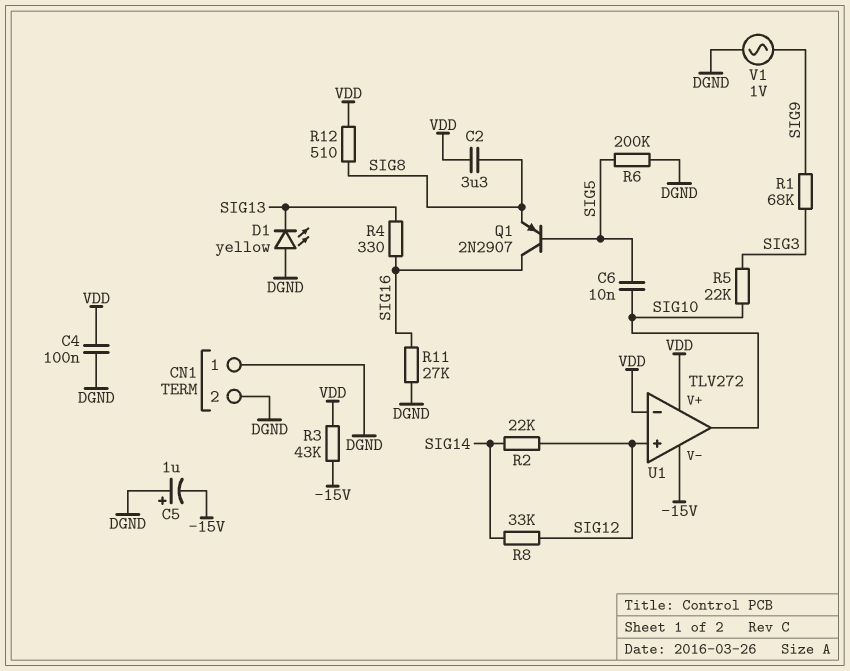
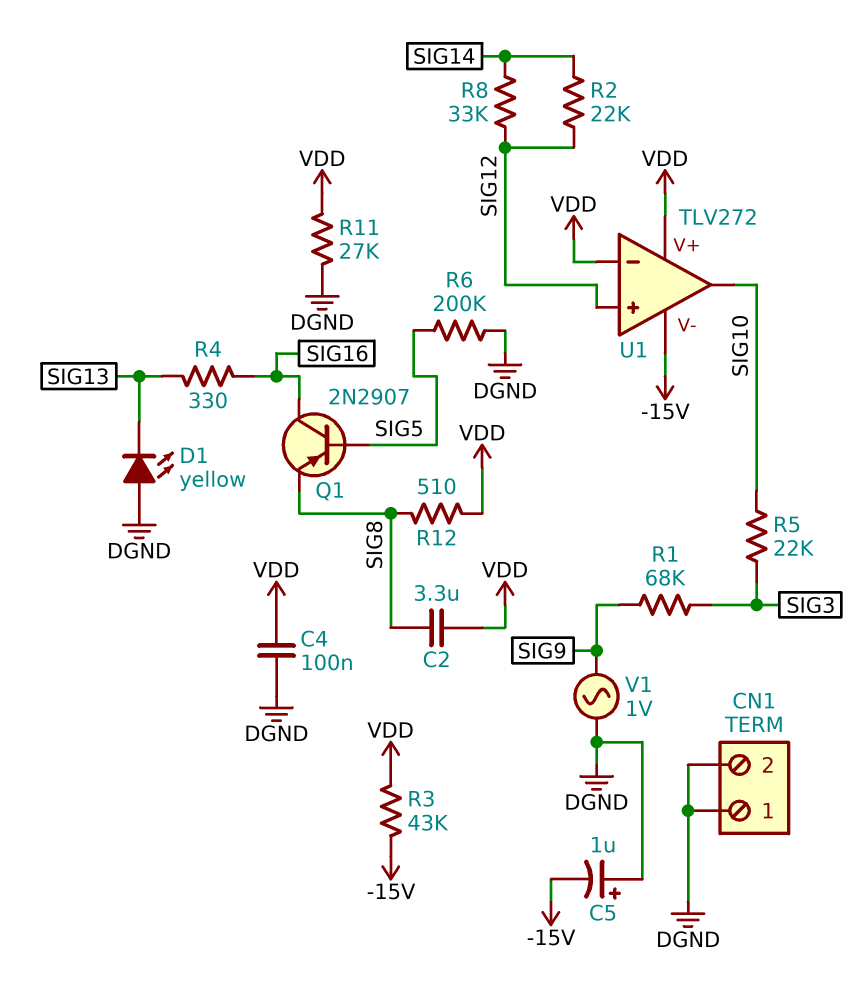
C6: 10nF (SIG5, SIG10) -> none
R11: 27k (DGND, SIG16) -> 27k (DGND, VDD)

